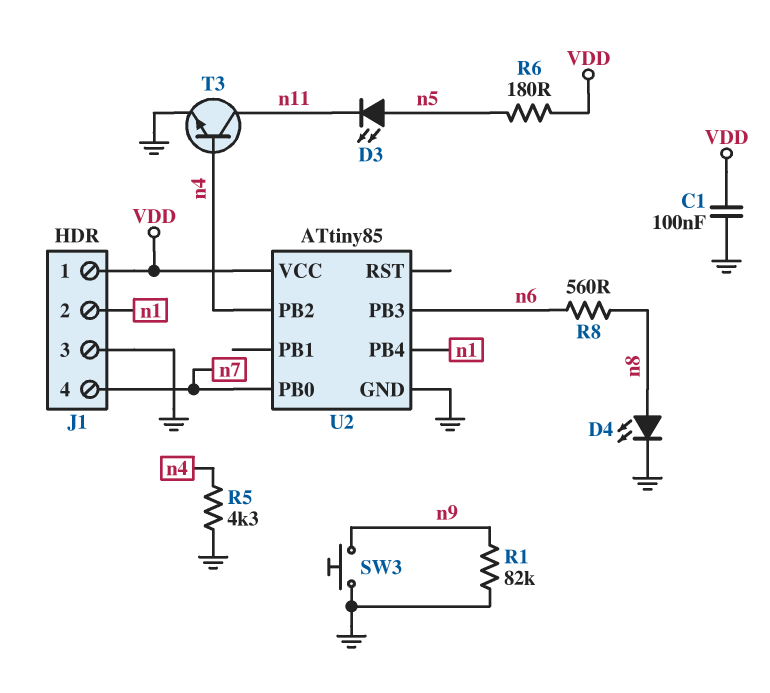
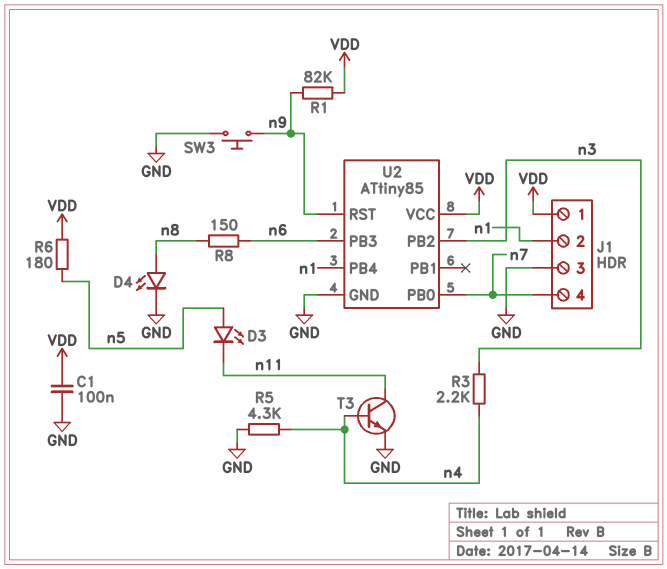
R1: 82k (GND, n9) -> 82k (VDD, n9)
R3: none -> 2.2k (n3, n4)
R8: 560 (n6, n8) -> 150 (n6, n8)
U2 pin PB2: n4 -> n3
U2 pin RST: none -> n9

